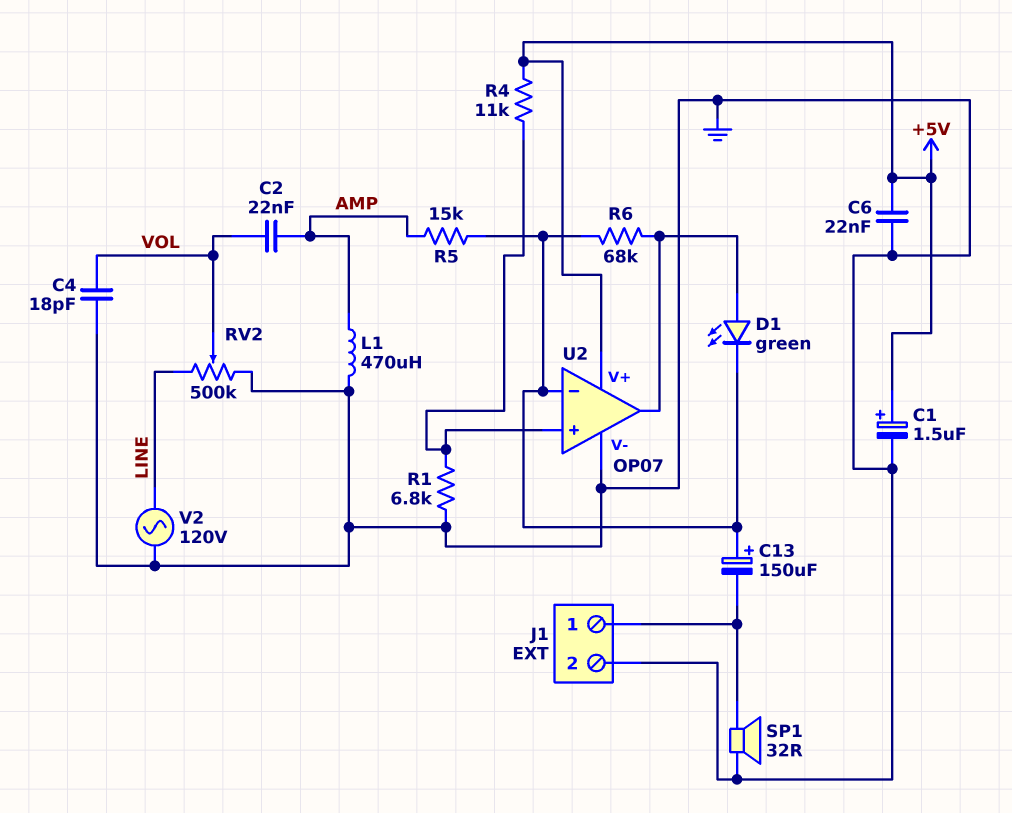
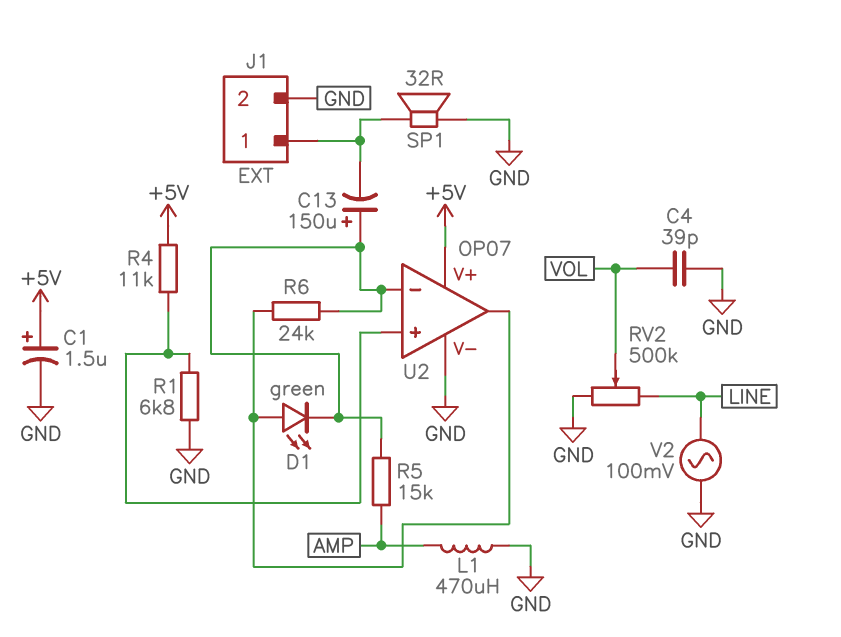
C2: 22nF (AMP, VOL) -> none
C4: 18pF (GND, VOL) -> 39pF (GND, VOL)
C6: 22nF (+5V, GND) -> none
R6: 68k (U2/in-, U2/out) -> 24k (U2/in-, U2/out)
V2: AC 120V (GND, LINE) -> AC 100mV (GND, LINE)

